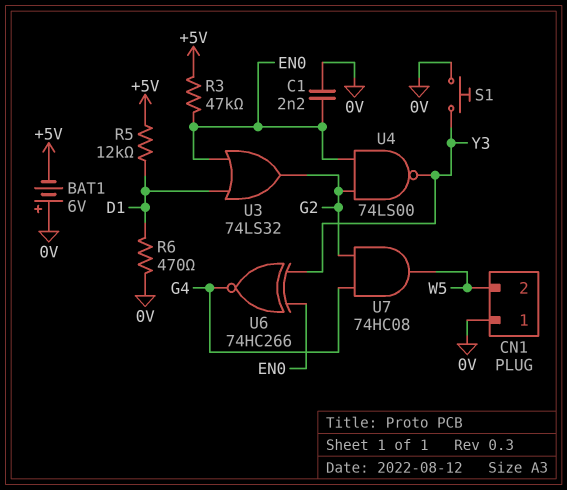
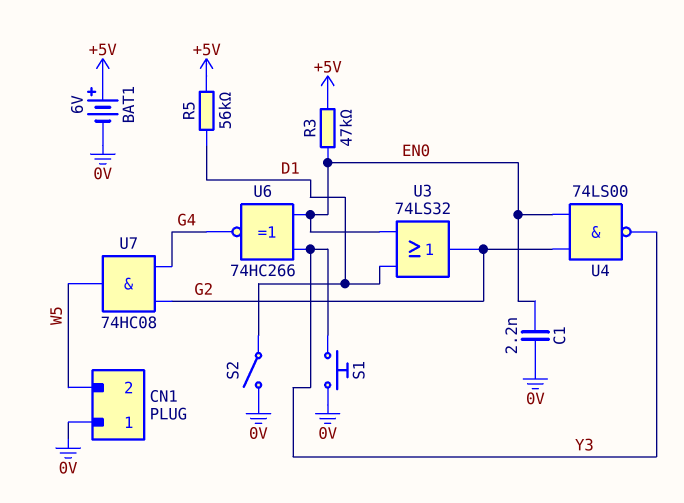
BAT1: 6V (plus 0V, minus +5V) -> 6V (plus +5V, minus 0V)
R5: 12k (+5V, D1) -> 56k (+5V, D1)
R6: 470 (0V, D1) -> none
S2: none -> switch (0V, D1)

